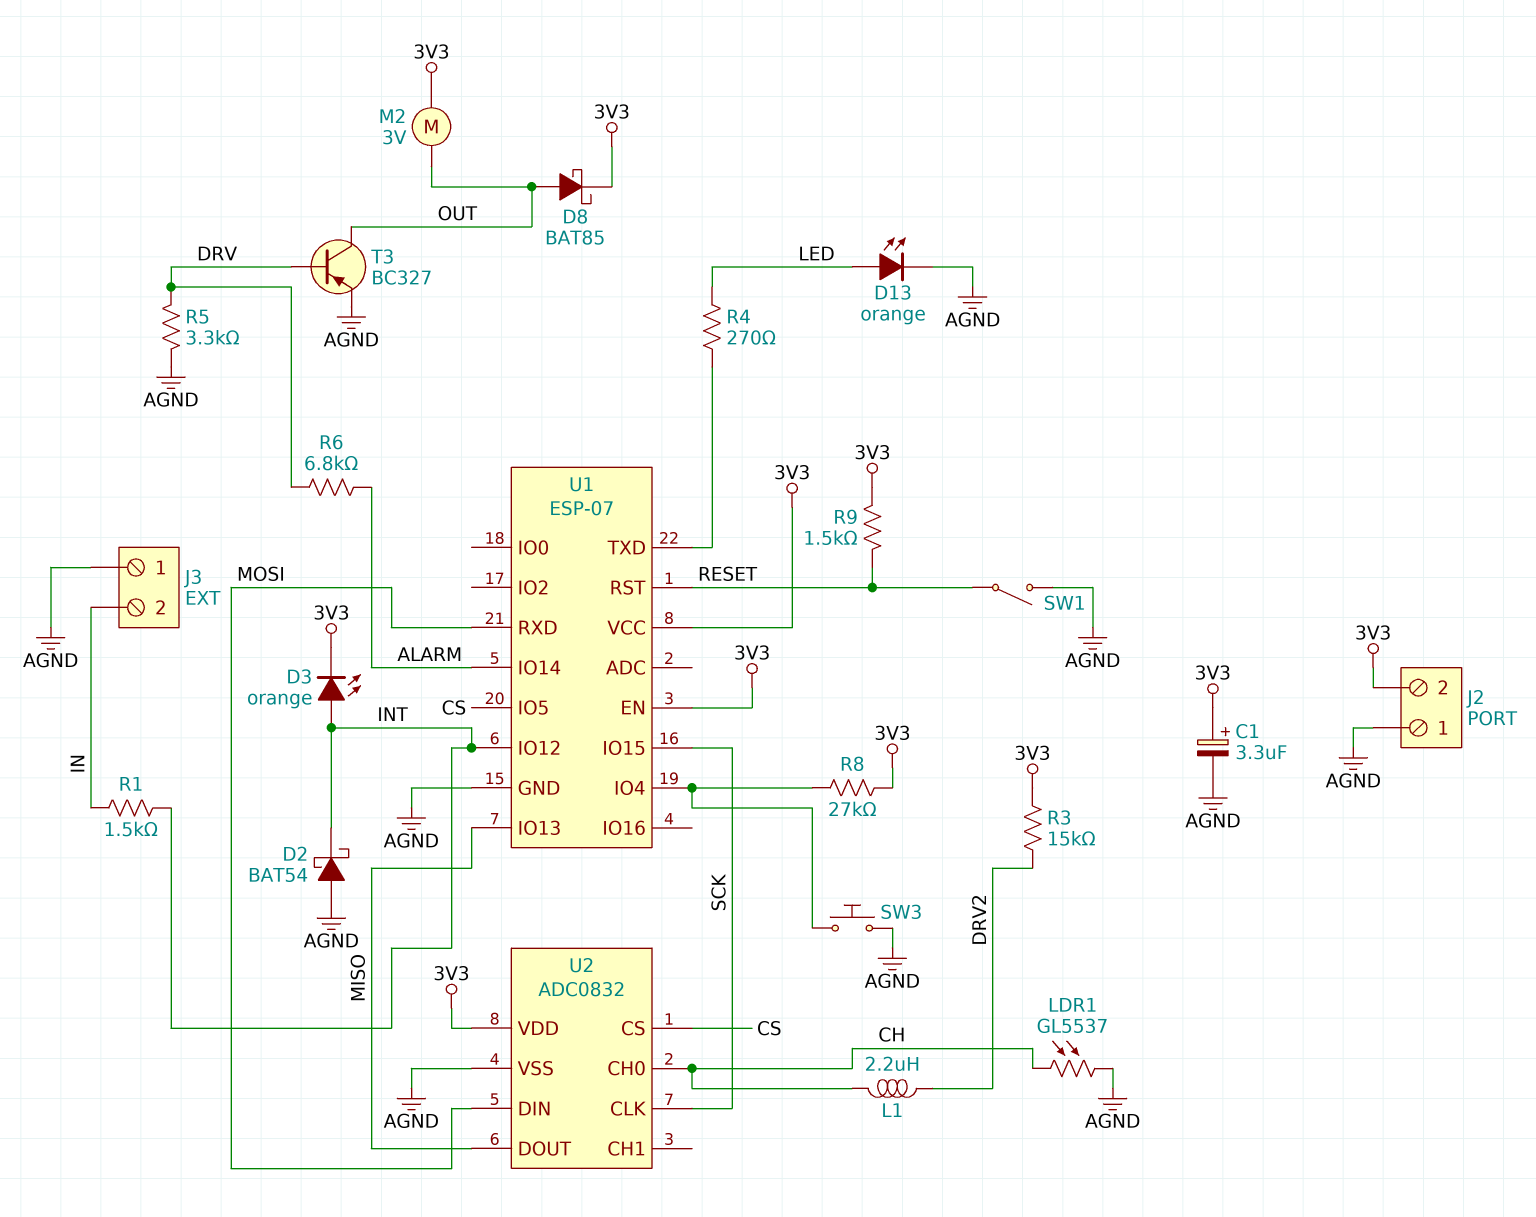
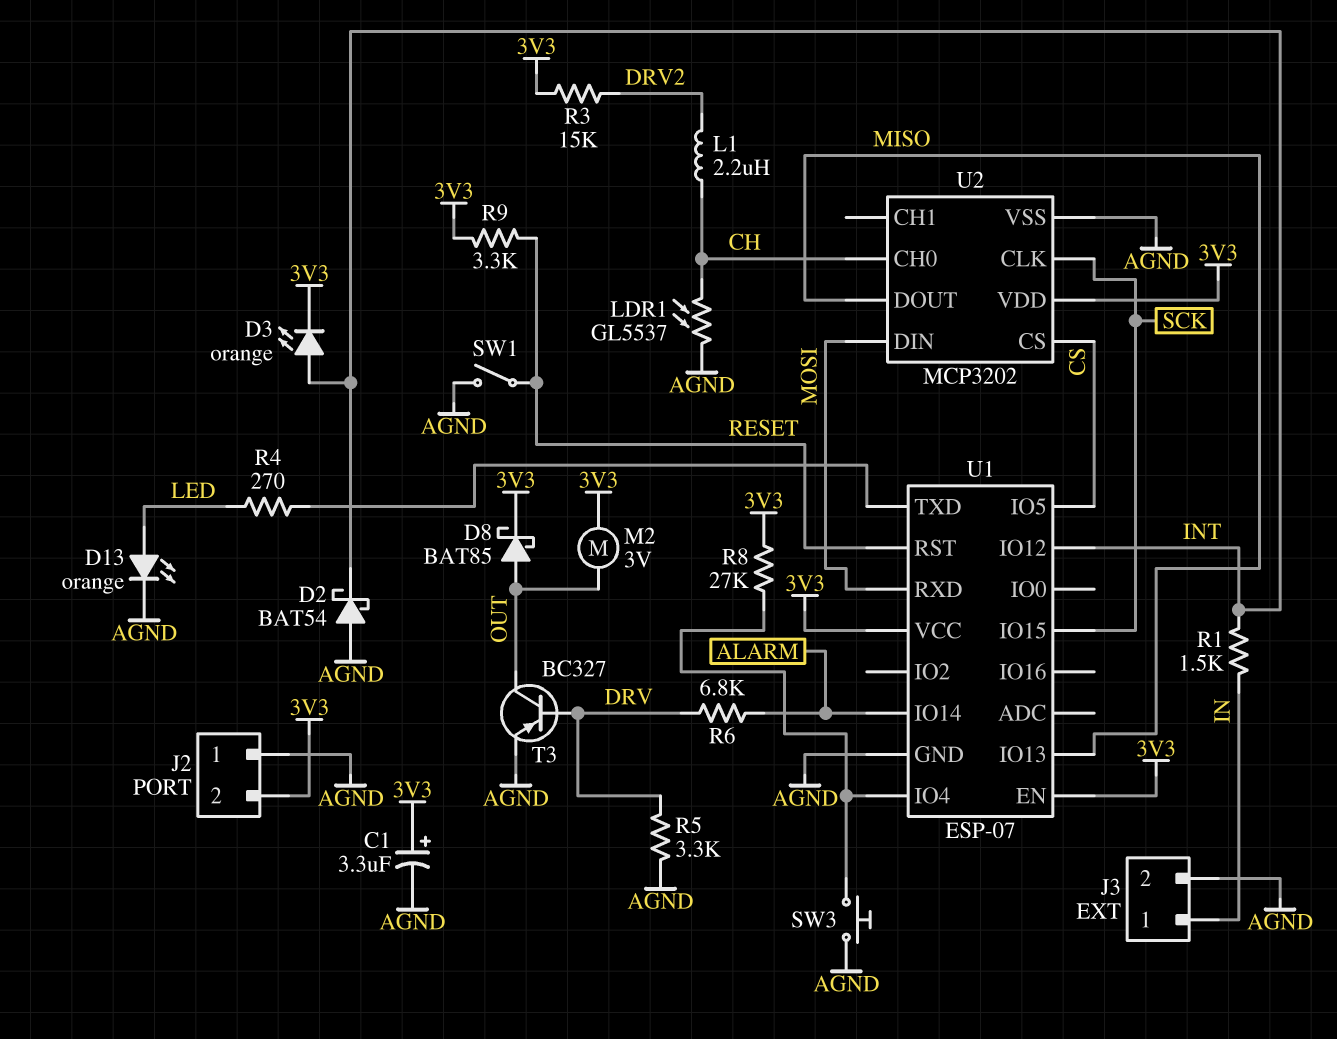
J3 pin 1: AGND -> IN
J3 pin 2: IN -> AGND
R9: 1.5k (3V3, RESET) -> 3.3k (3V3, RESET)
U2: ADC0832 -> MCP3202

